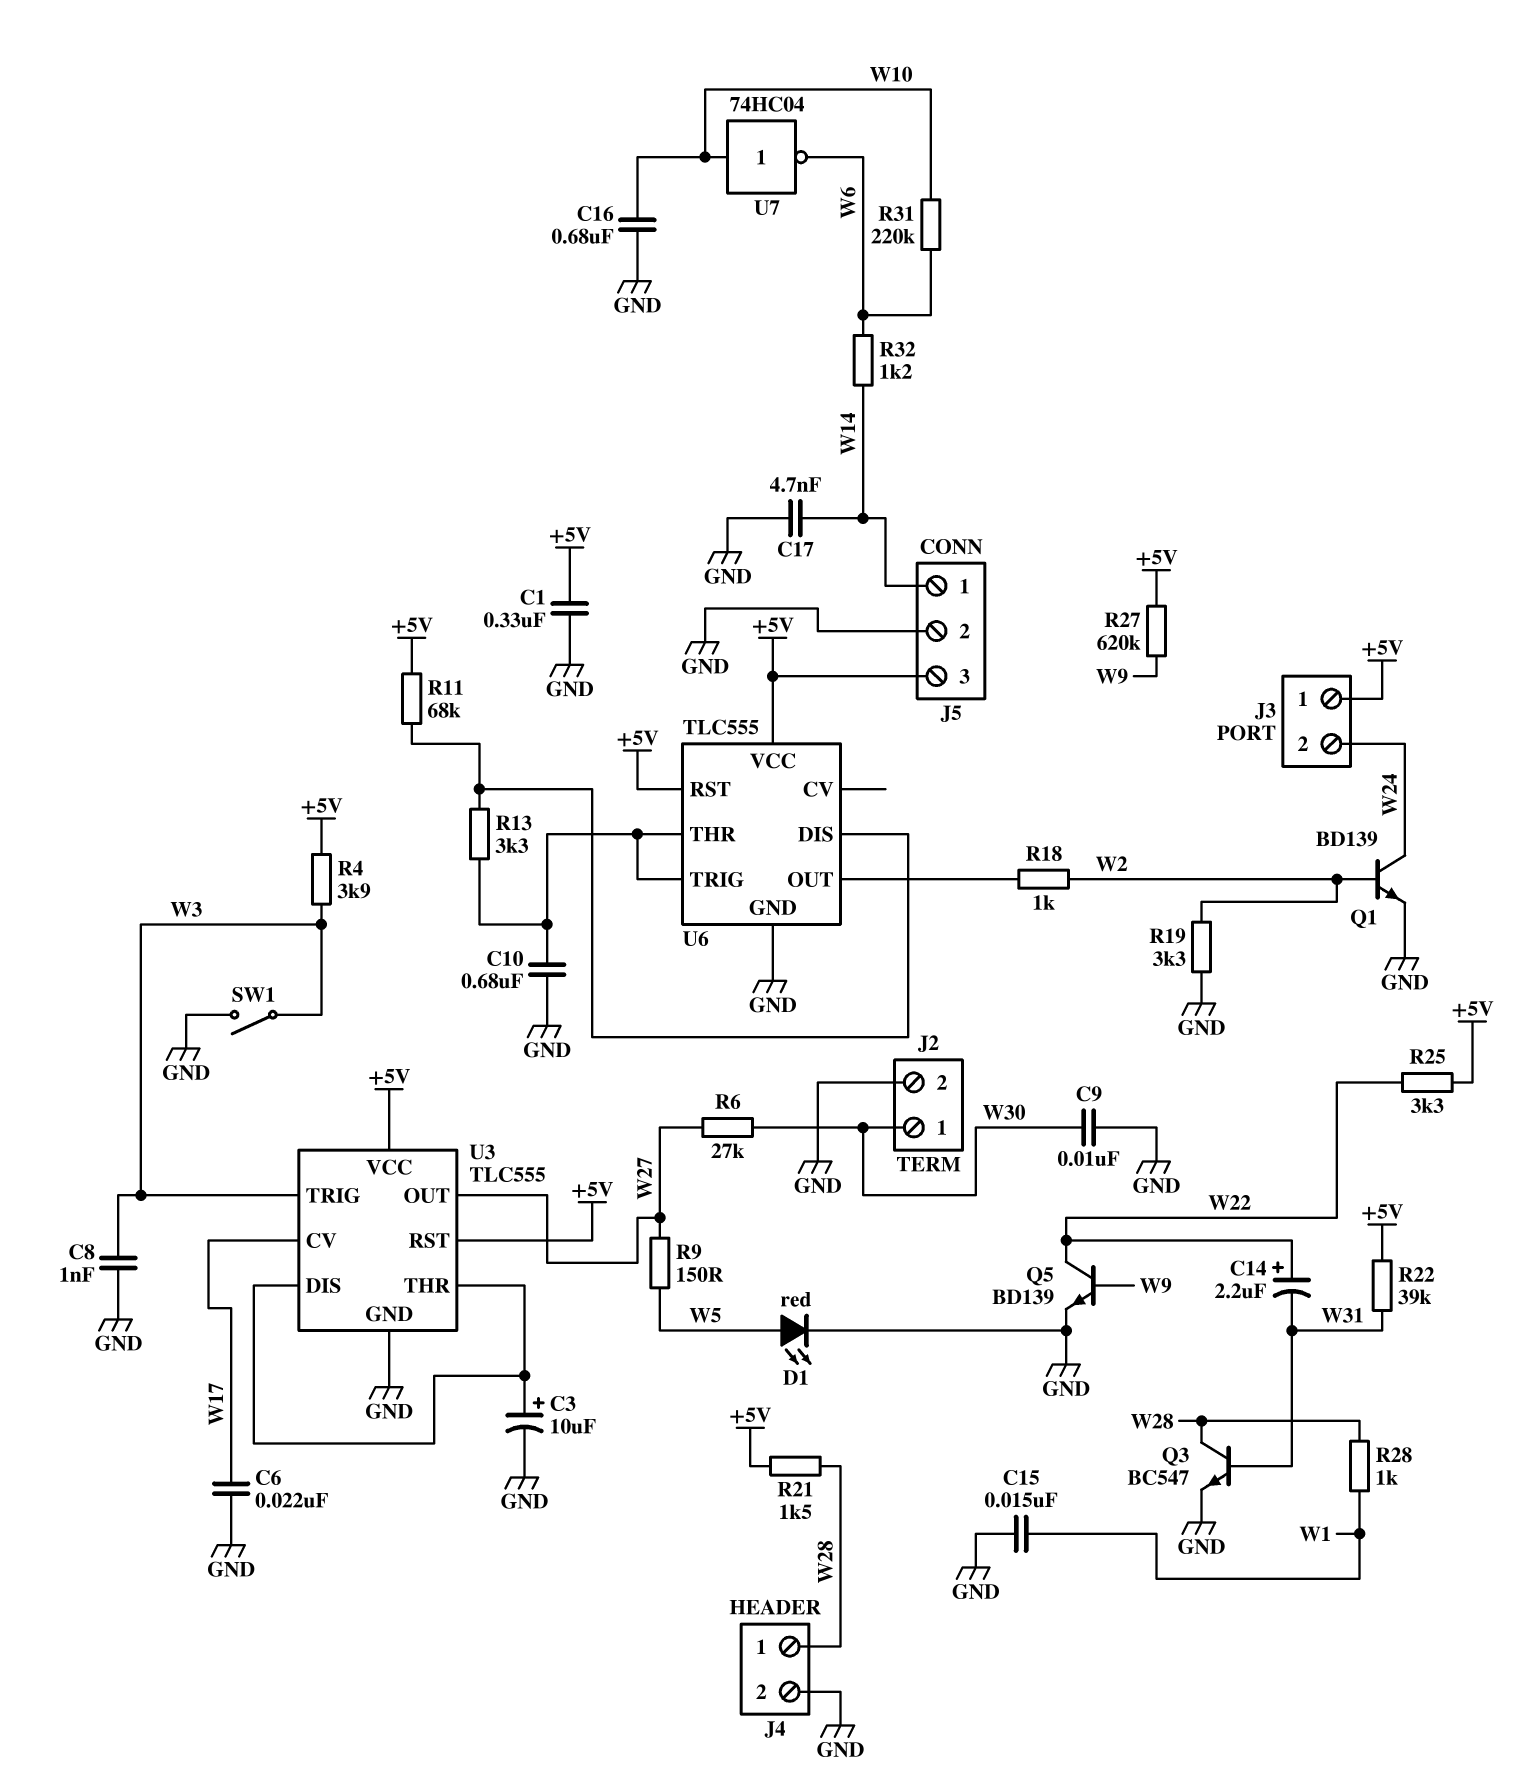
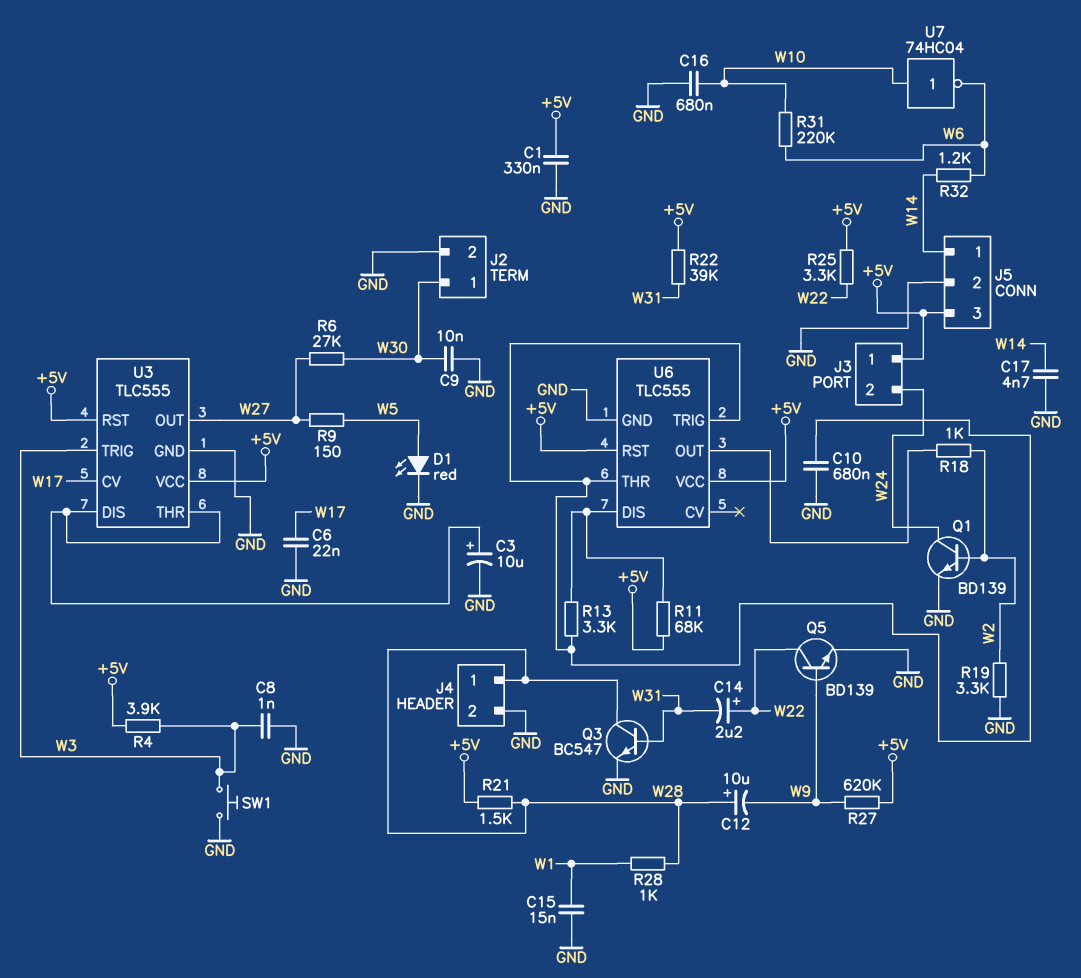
C12: none -> 10uF (plus W28, minus W9)
SW1: switch (GND, W3) -> button (GND, W3)

